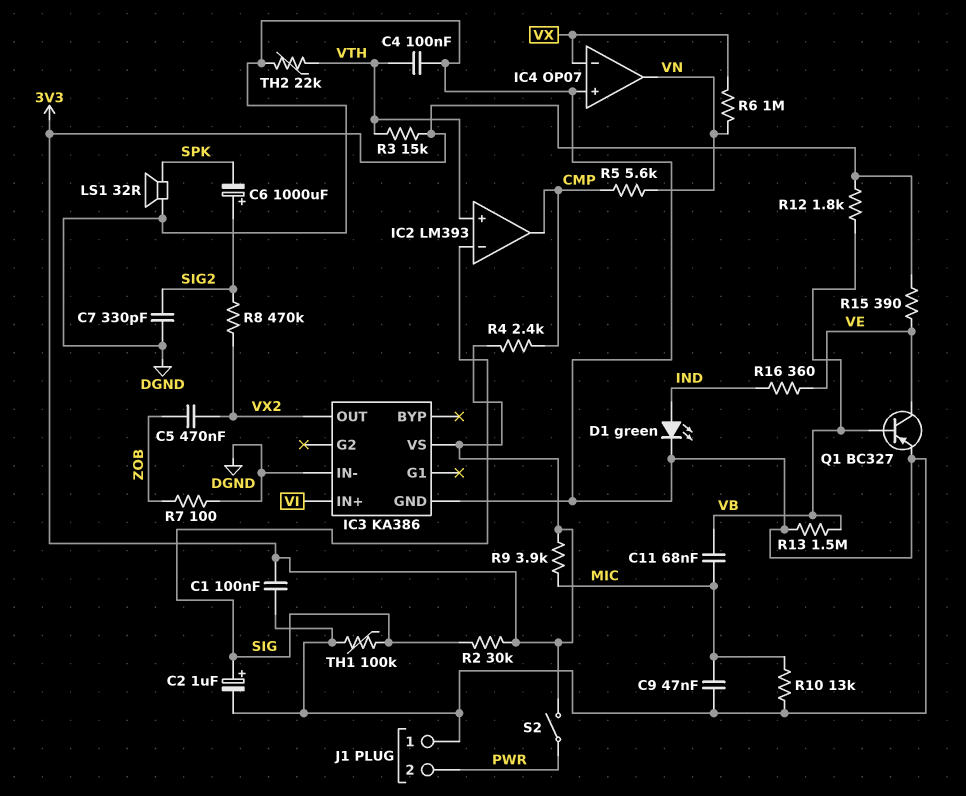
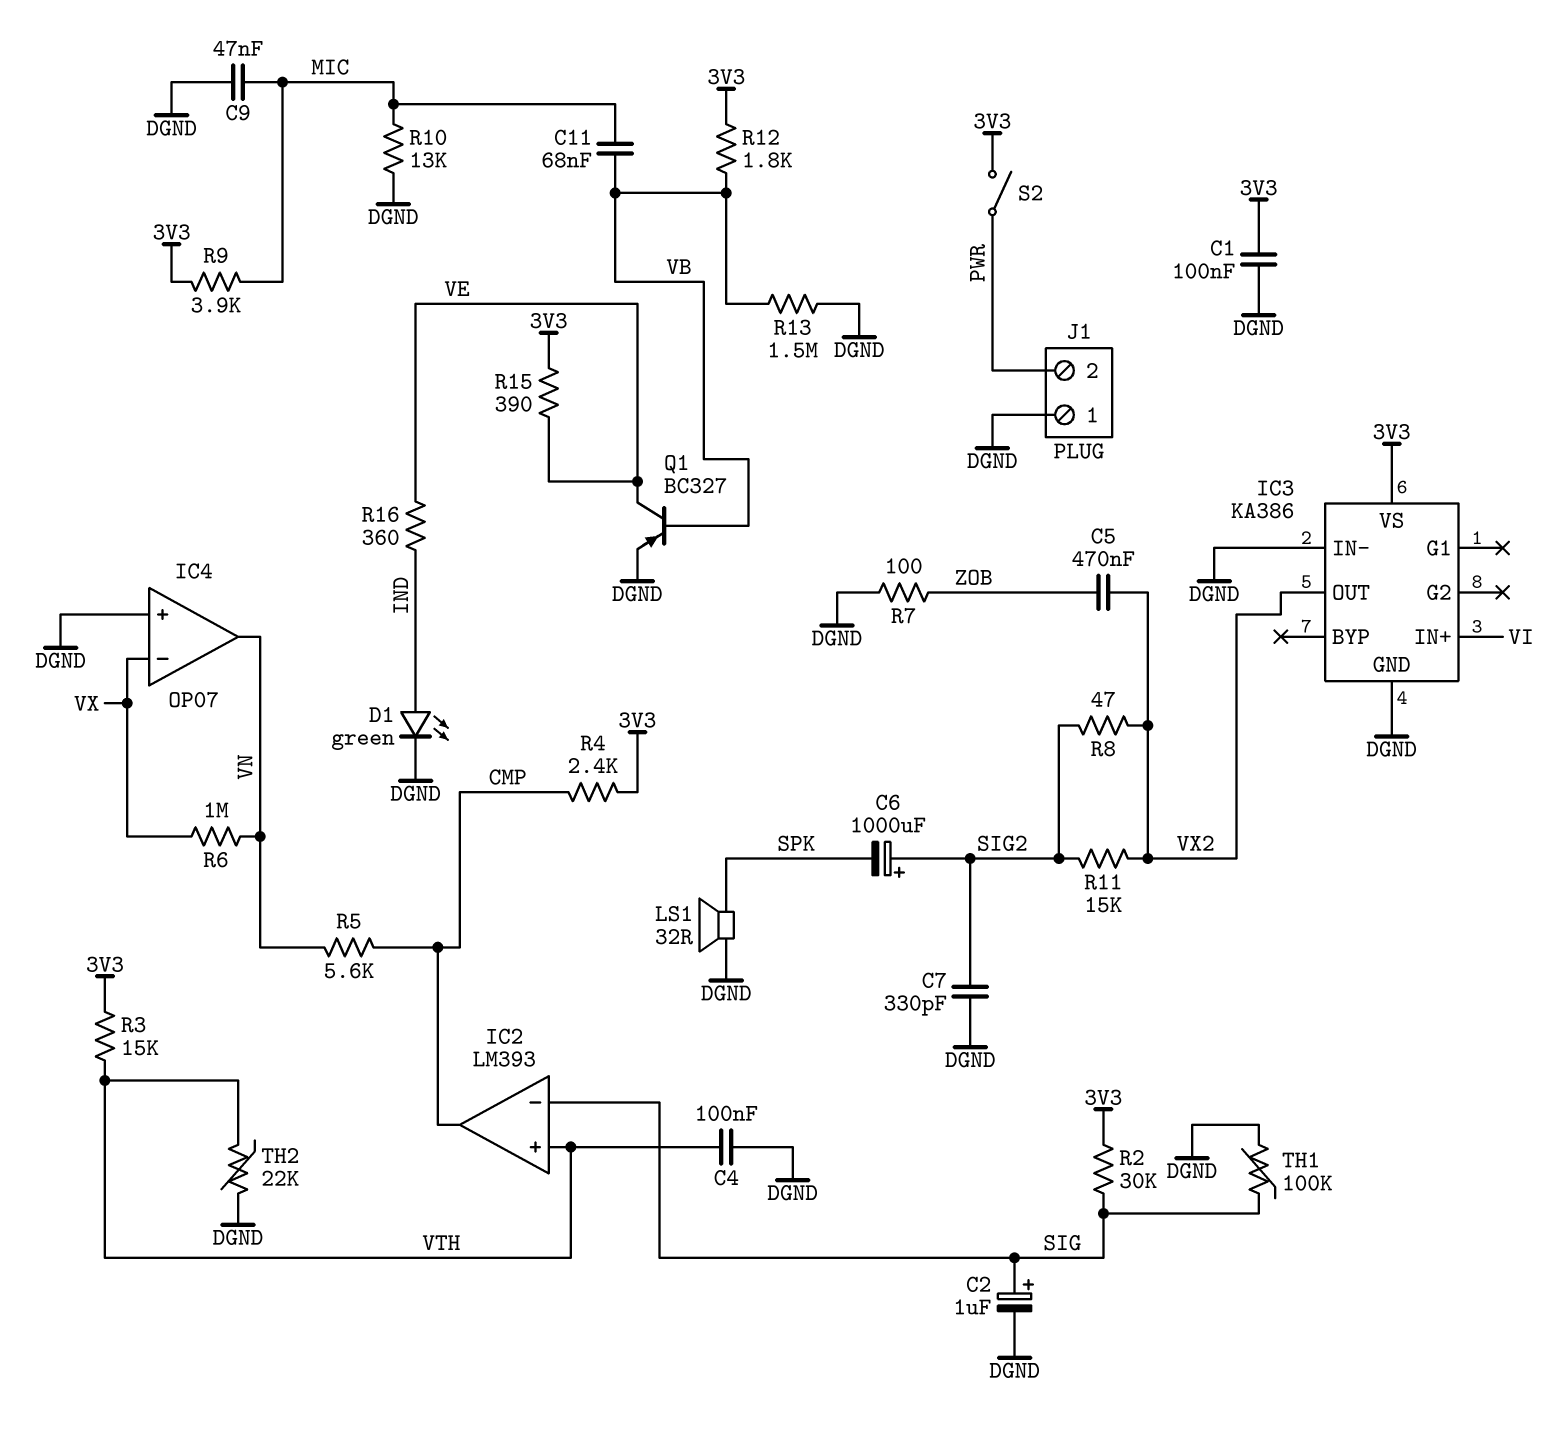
R8: 470k (SIG2, VX2) -> 47 (SIG2, VX2)
R11: none -> 15k (SIG2, VX2)

